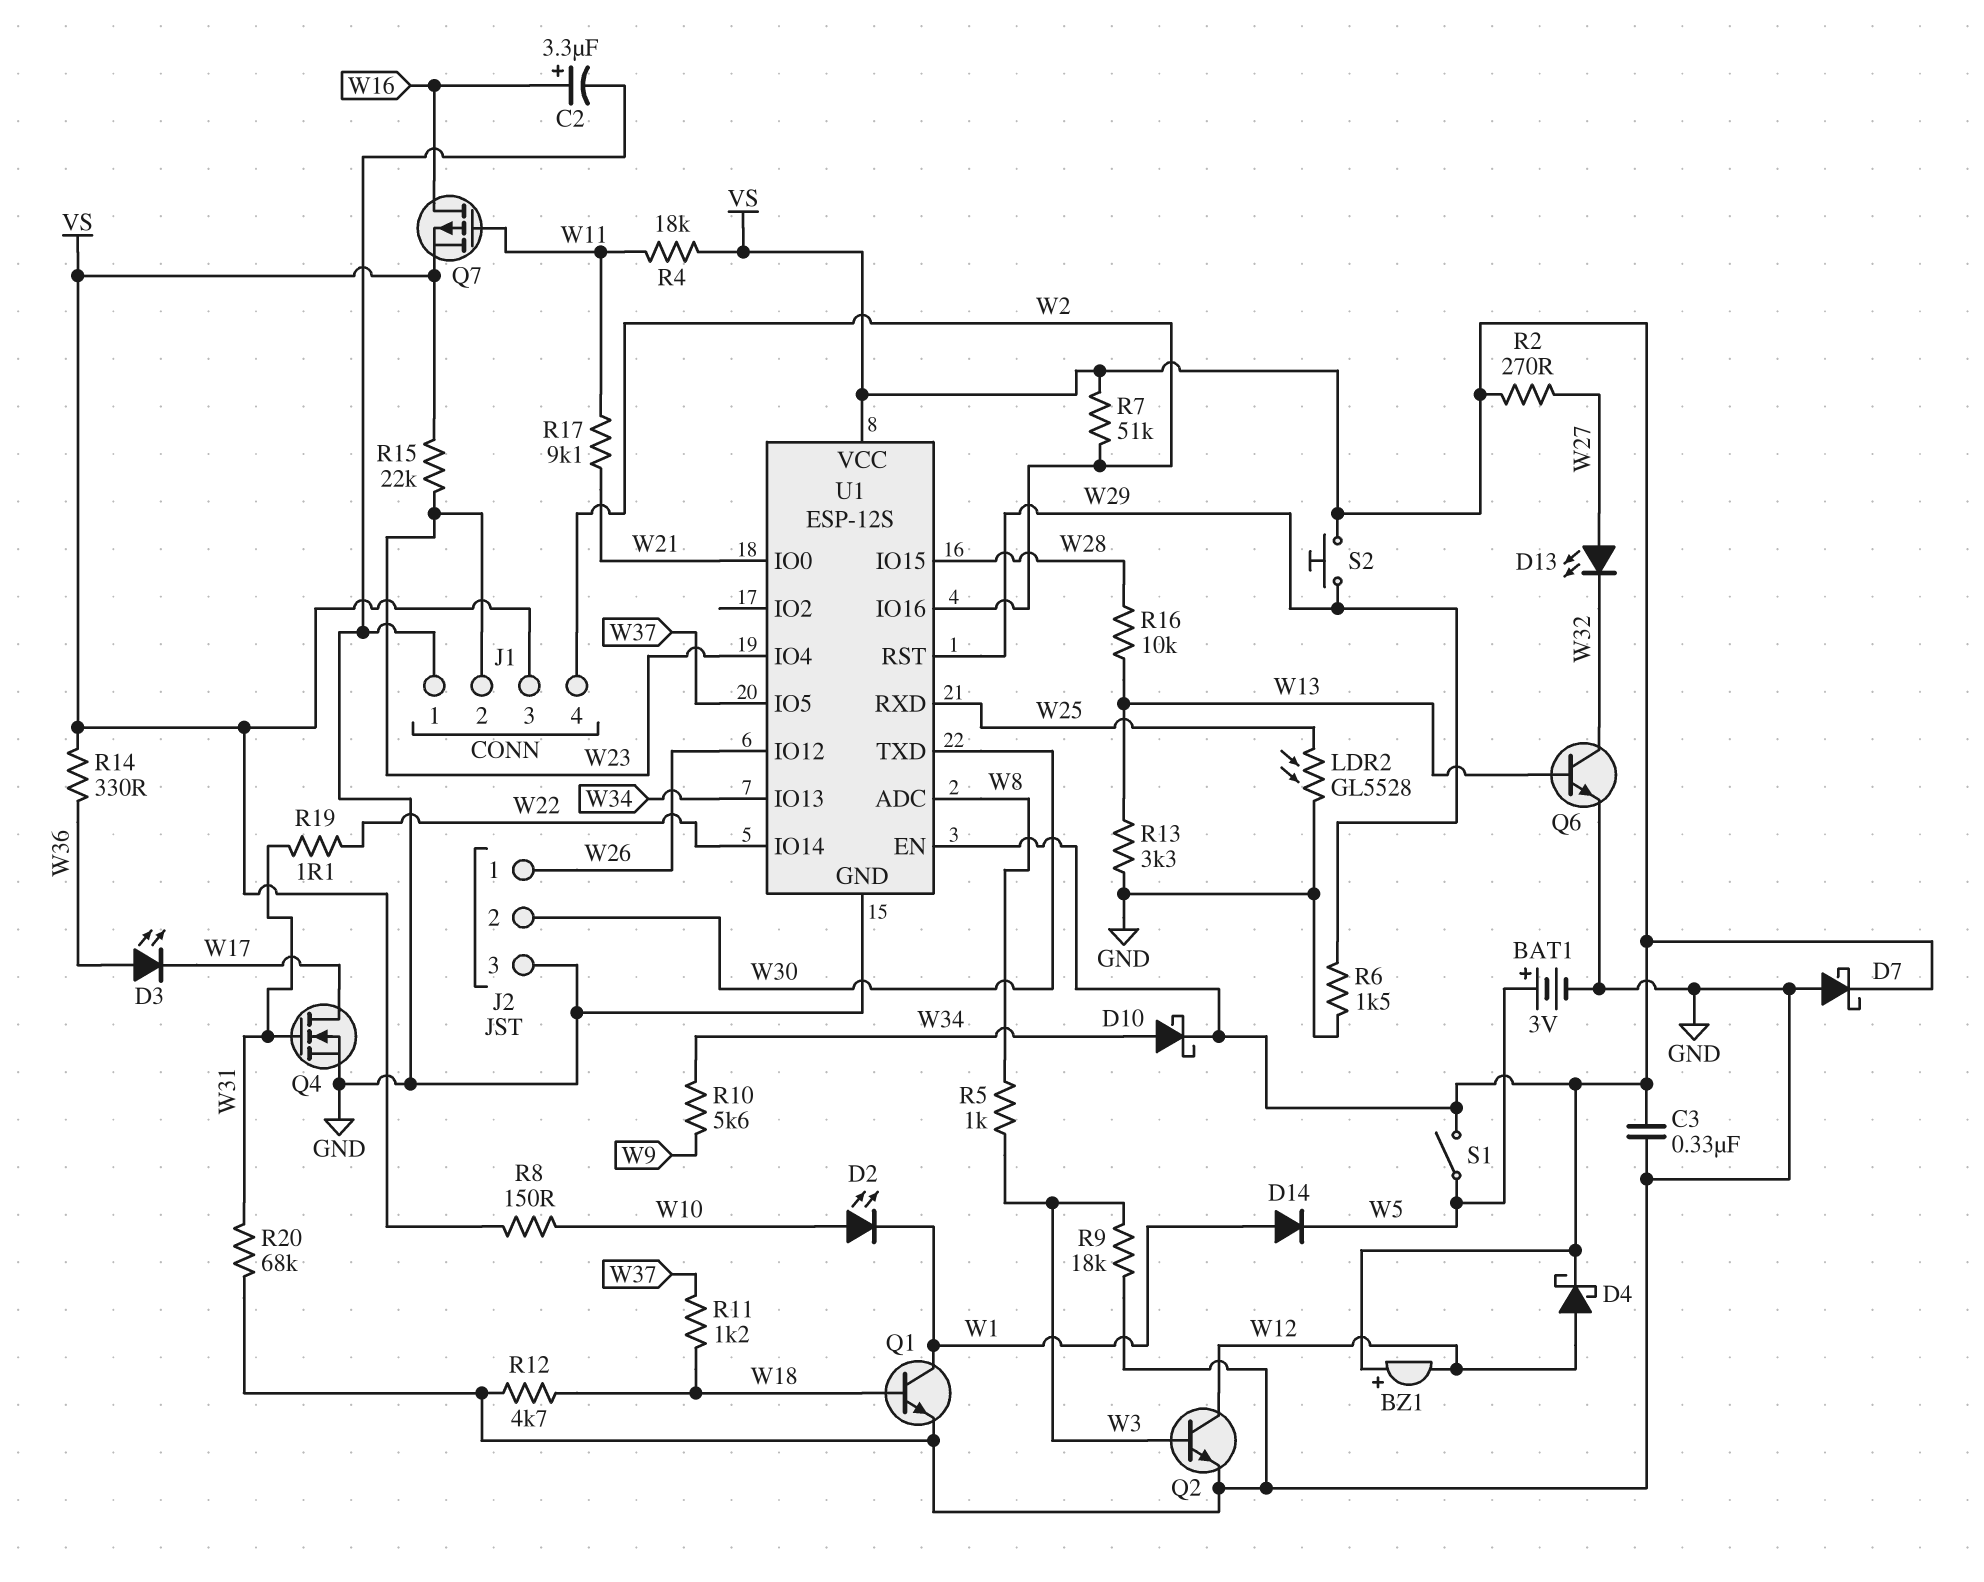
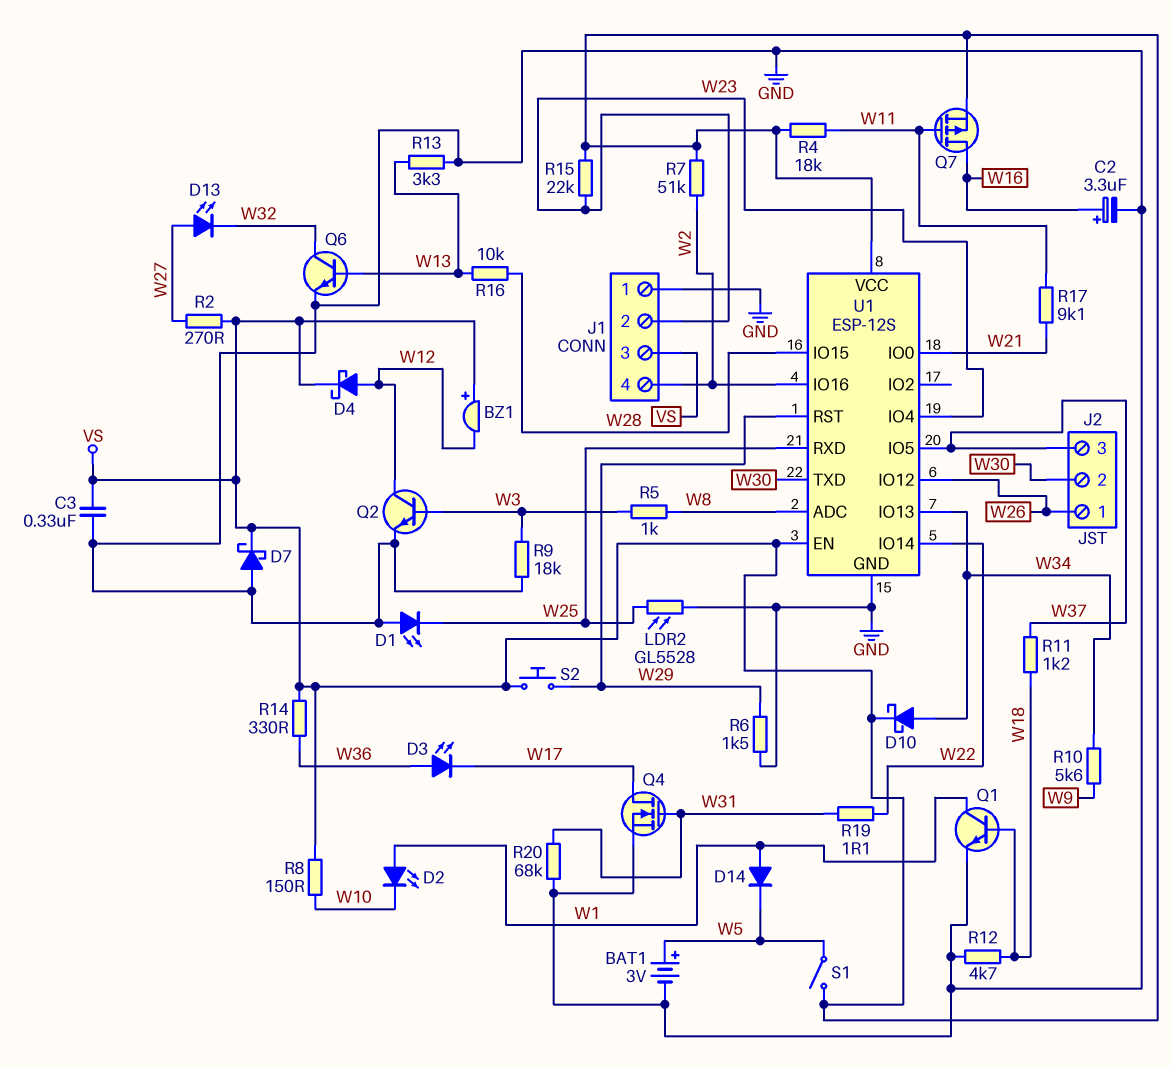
D1: none -> LED (A GND, K W25)
D2: LED (A W10, K W1) -> LED (A W1, K W10)
J2 pin 3: GND -> W37

